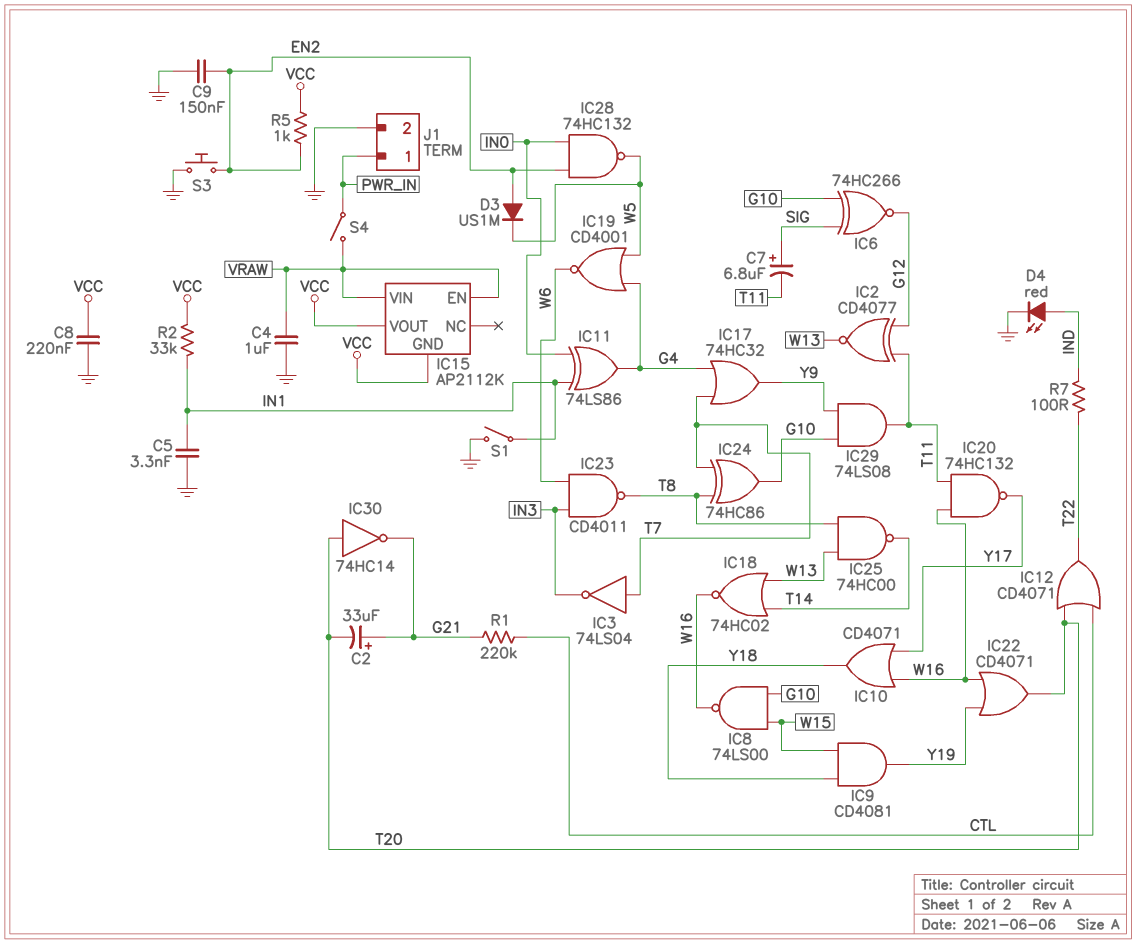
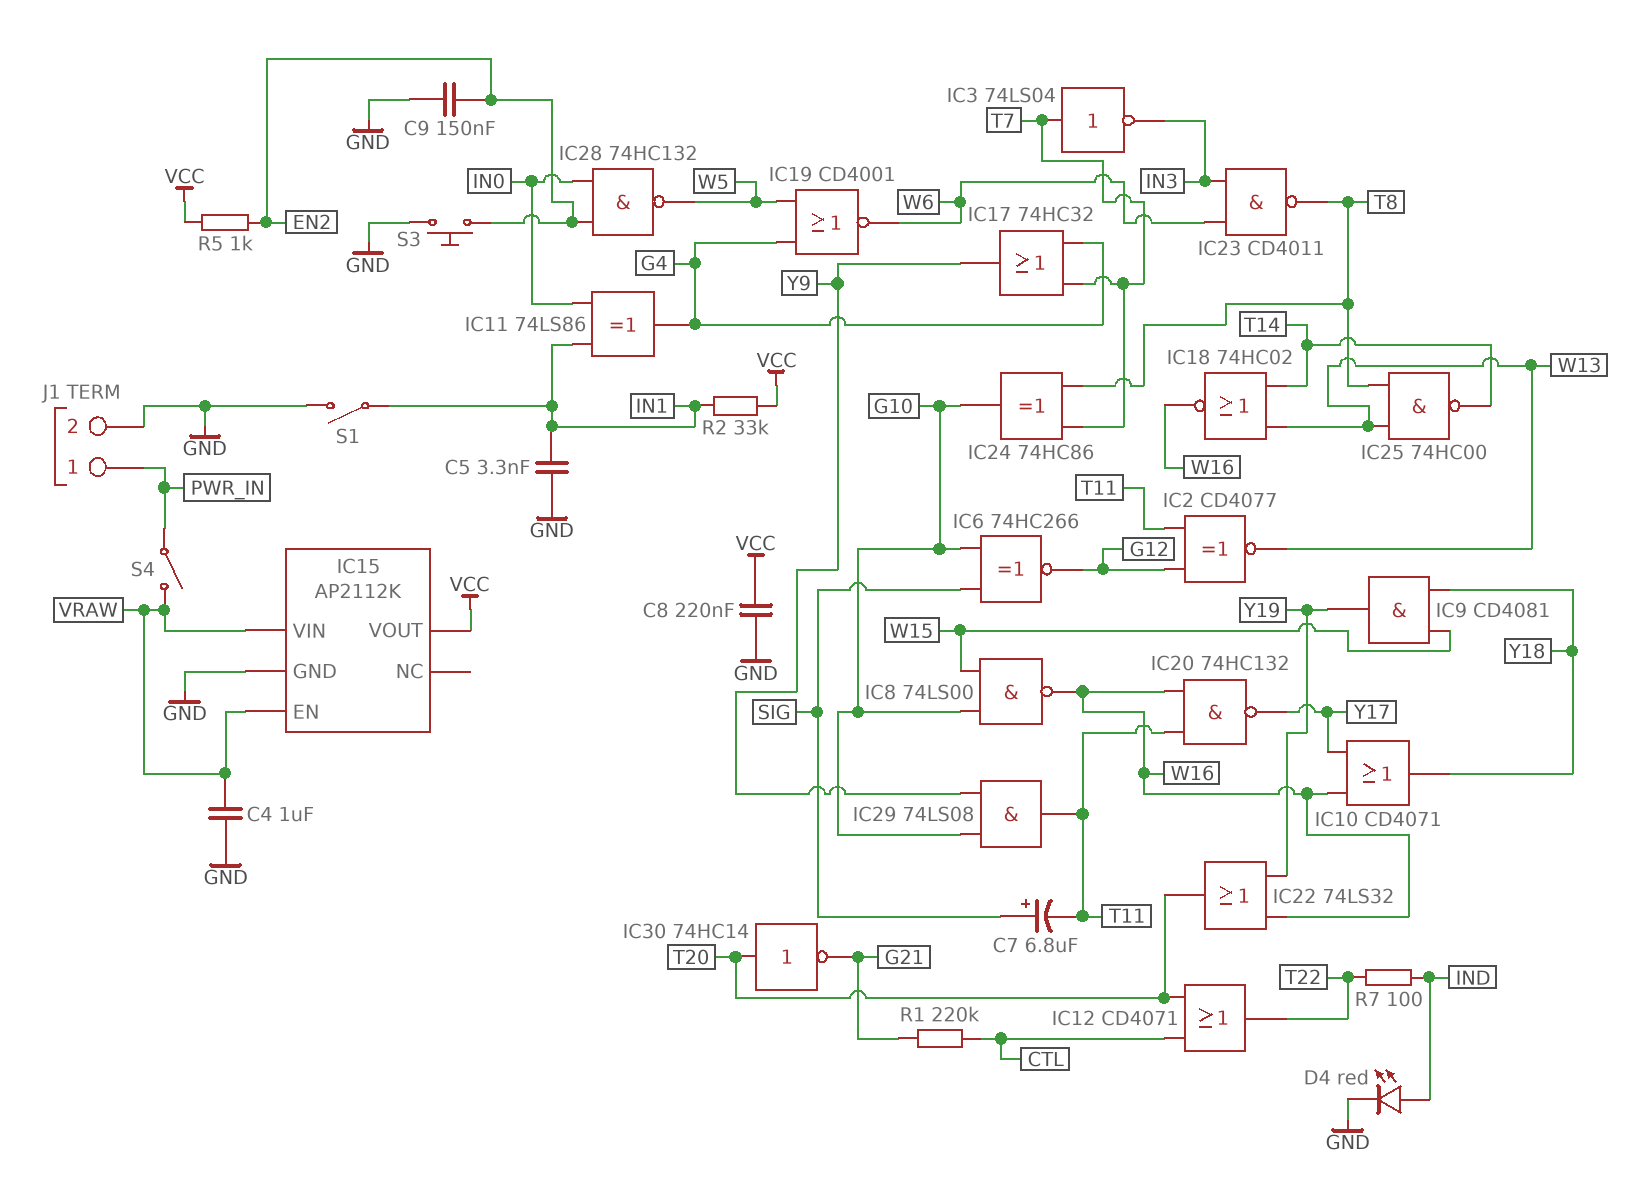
C2: 33uF (plus G21, minus T20) -> none
D3: diode US1M (A EN2, K W5) -> none
IC15 pin GND: VCC -> GND
IC22: OR CD4071 (in W16, in Y19, out T20) -> OR 74LS32 (in W16, in Y19, out T20)

